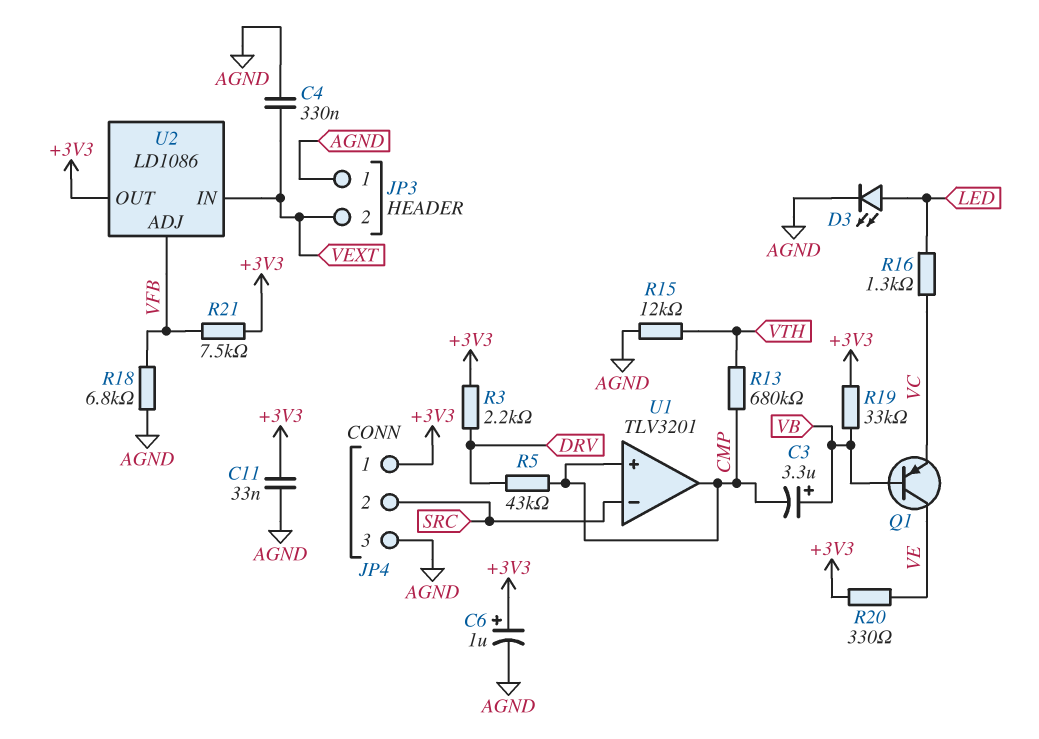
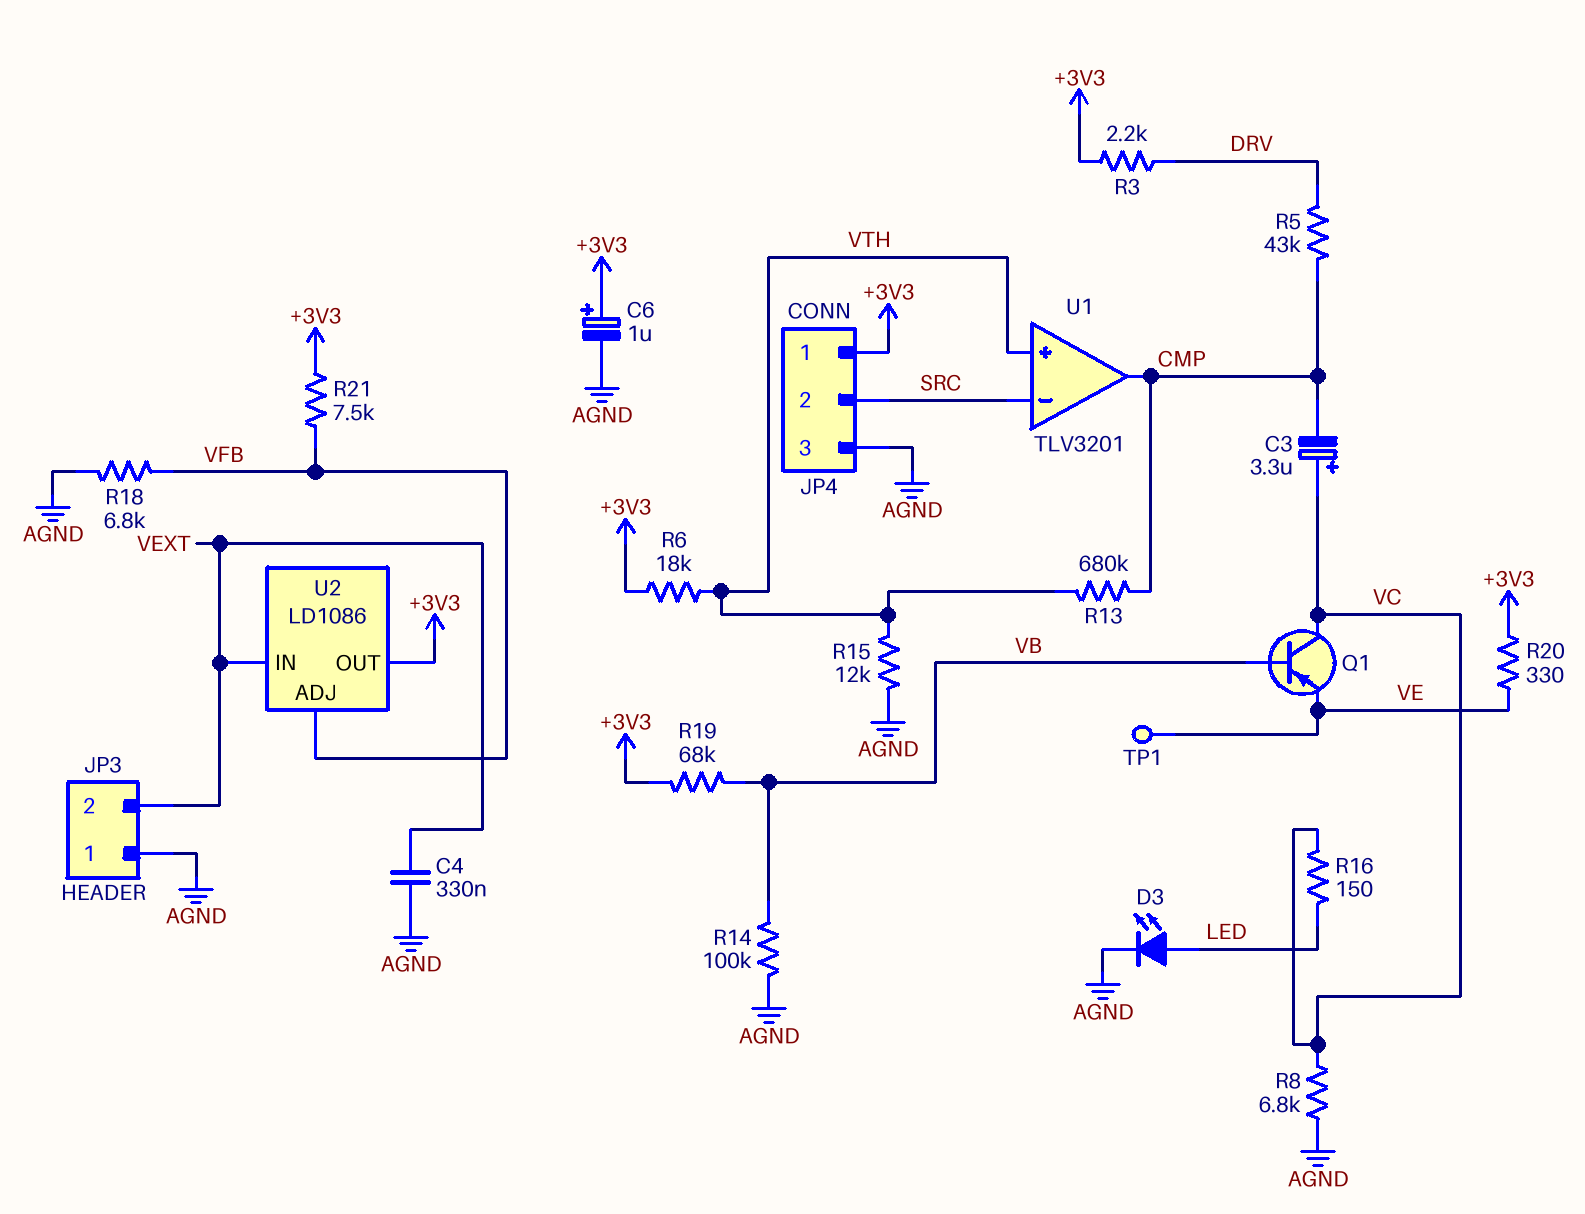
C3: 3.3uF (plus VB, minus CMP) -> 3.3uF (plus VC, minus CMP)
C11: 33nF (+3V3, AGND) -> none
Q1: PNP (B VB, C VE, E VC) -> PNP (B VB, C VC, E VE)
R6: none -> 18k (+3V3, VTH)
R8: none -> 6.8k (AGND, VC)
R14: none -> 100k (AGND, VB)
R16: 1.3k (LED, VC) -> 150 (LED, VC)
R19: 33k (+3V3, VB) -> 68k (+3V3, VB)
TP1: none -> test point (VE)
U1 pin in+: CMP -> VTH

